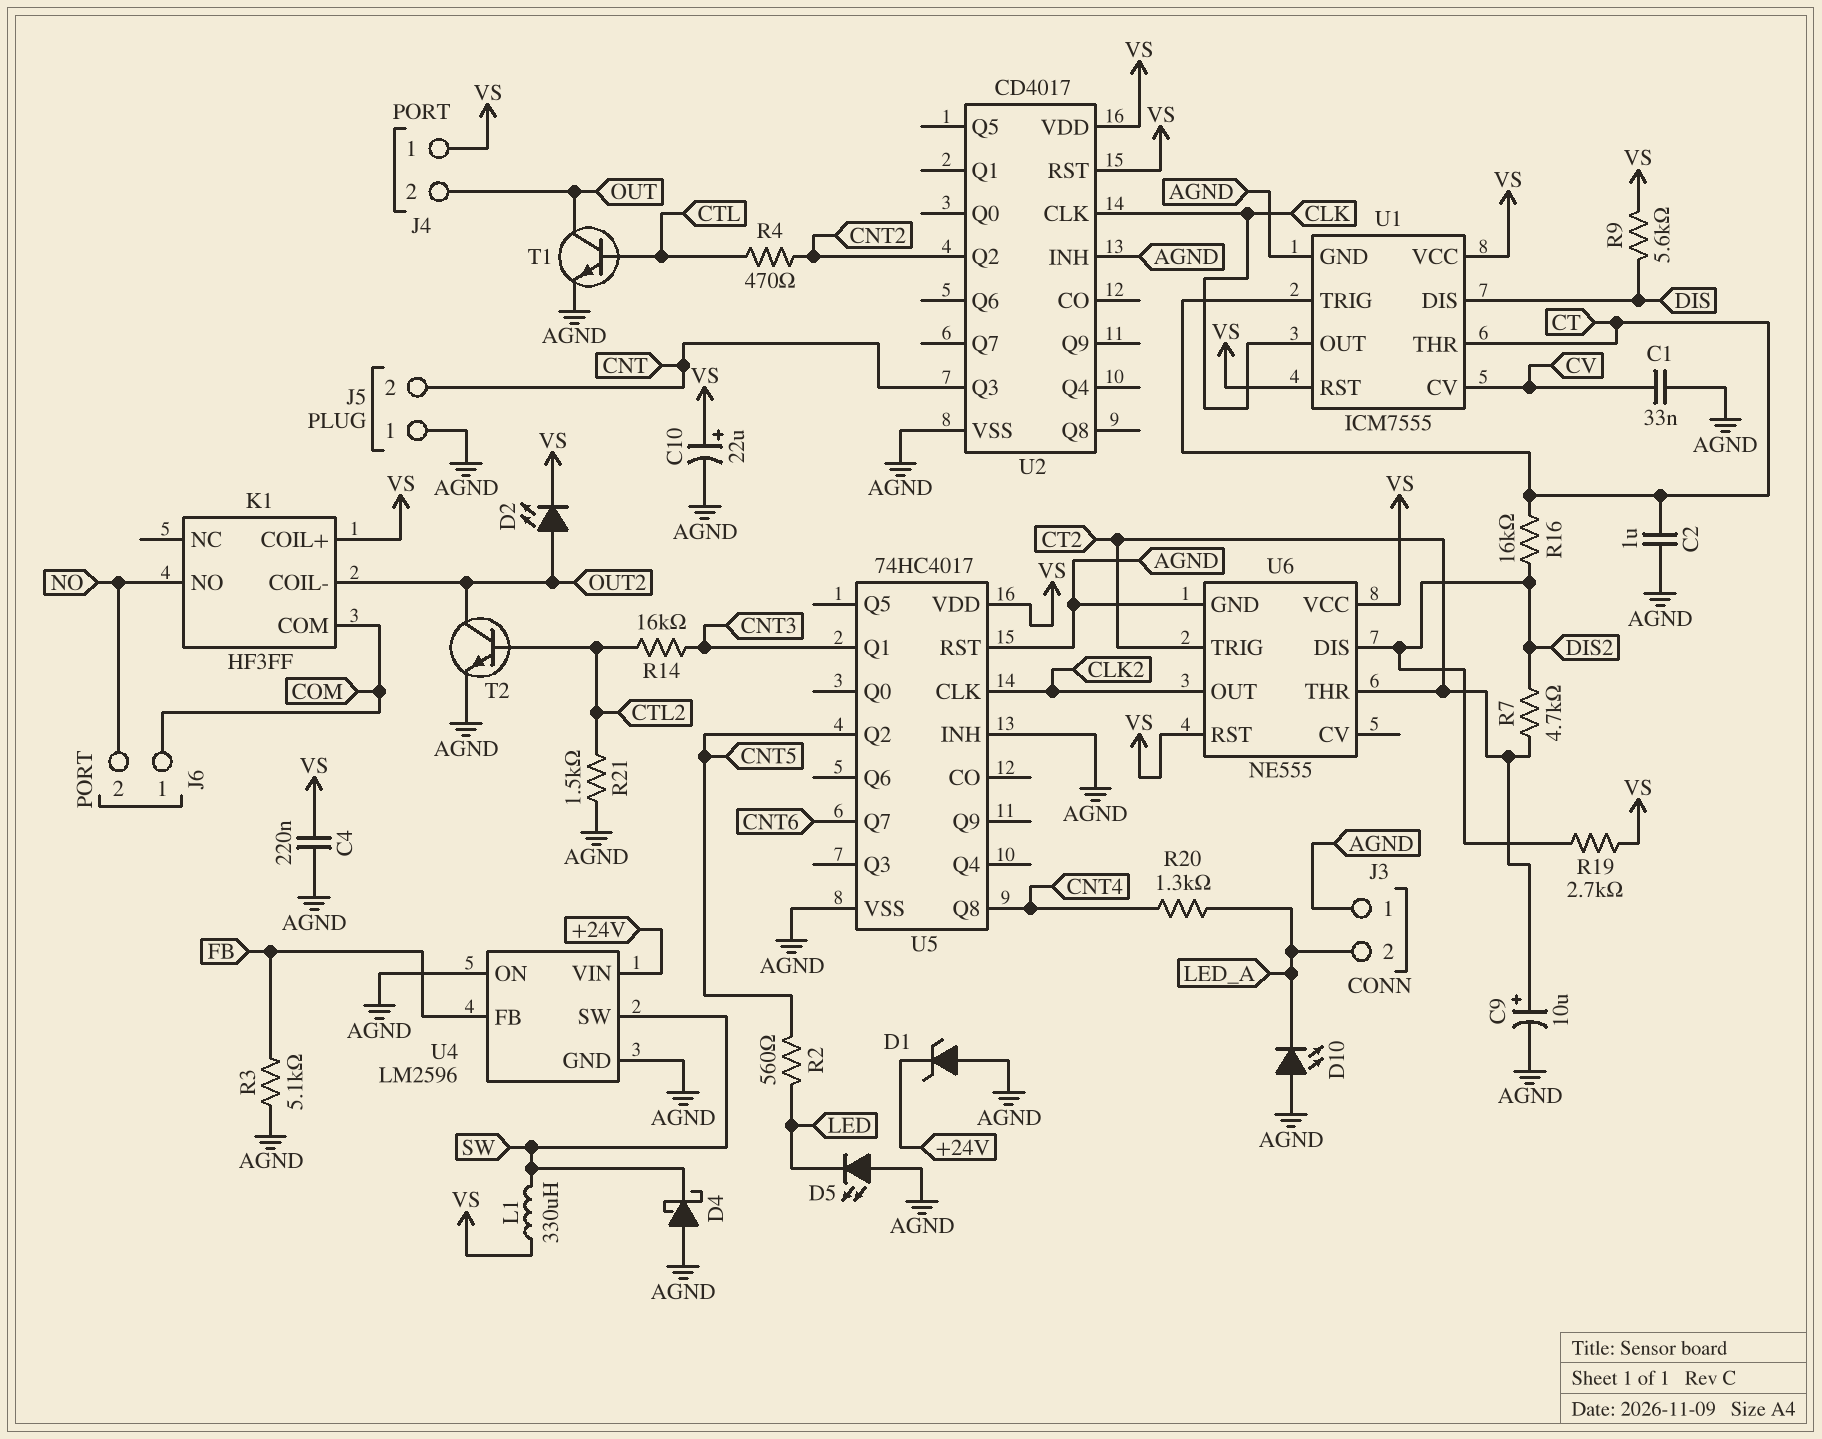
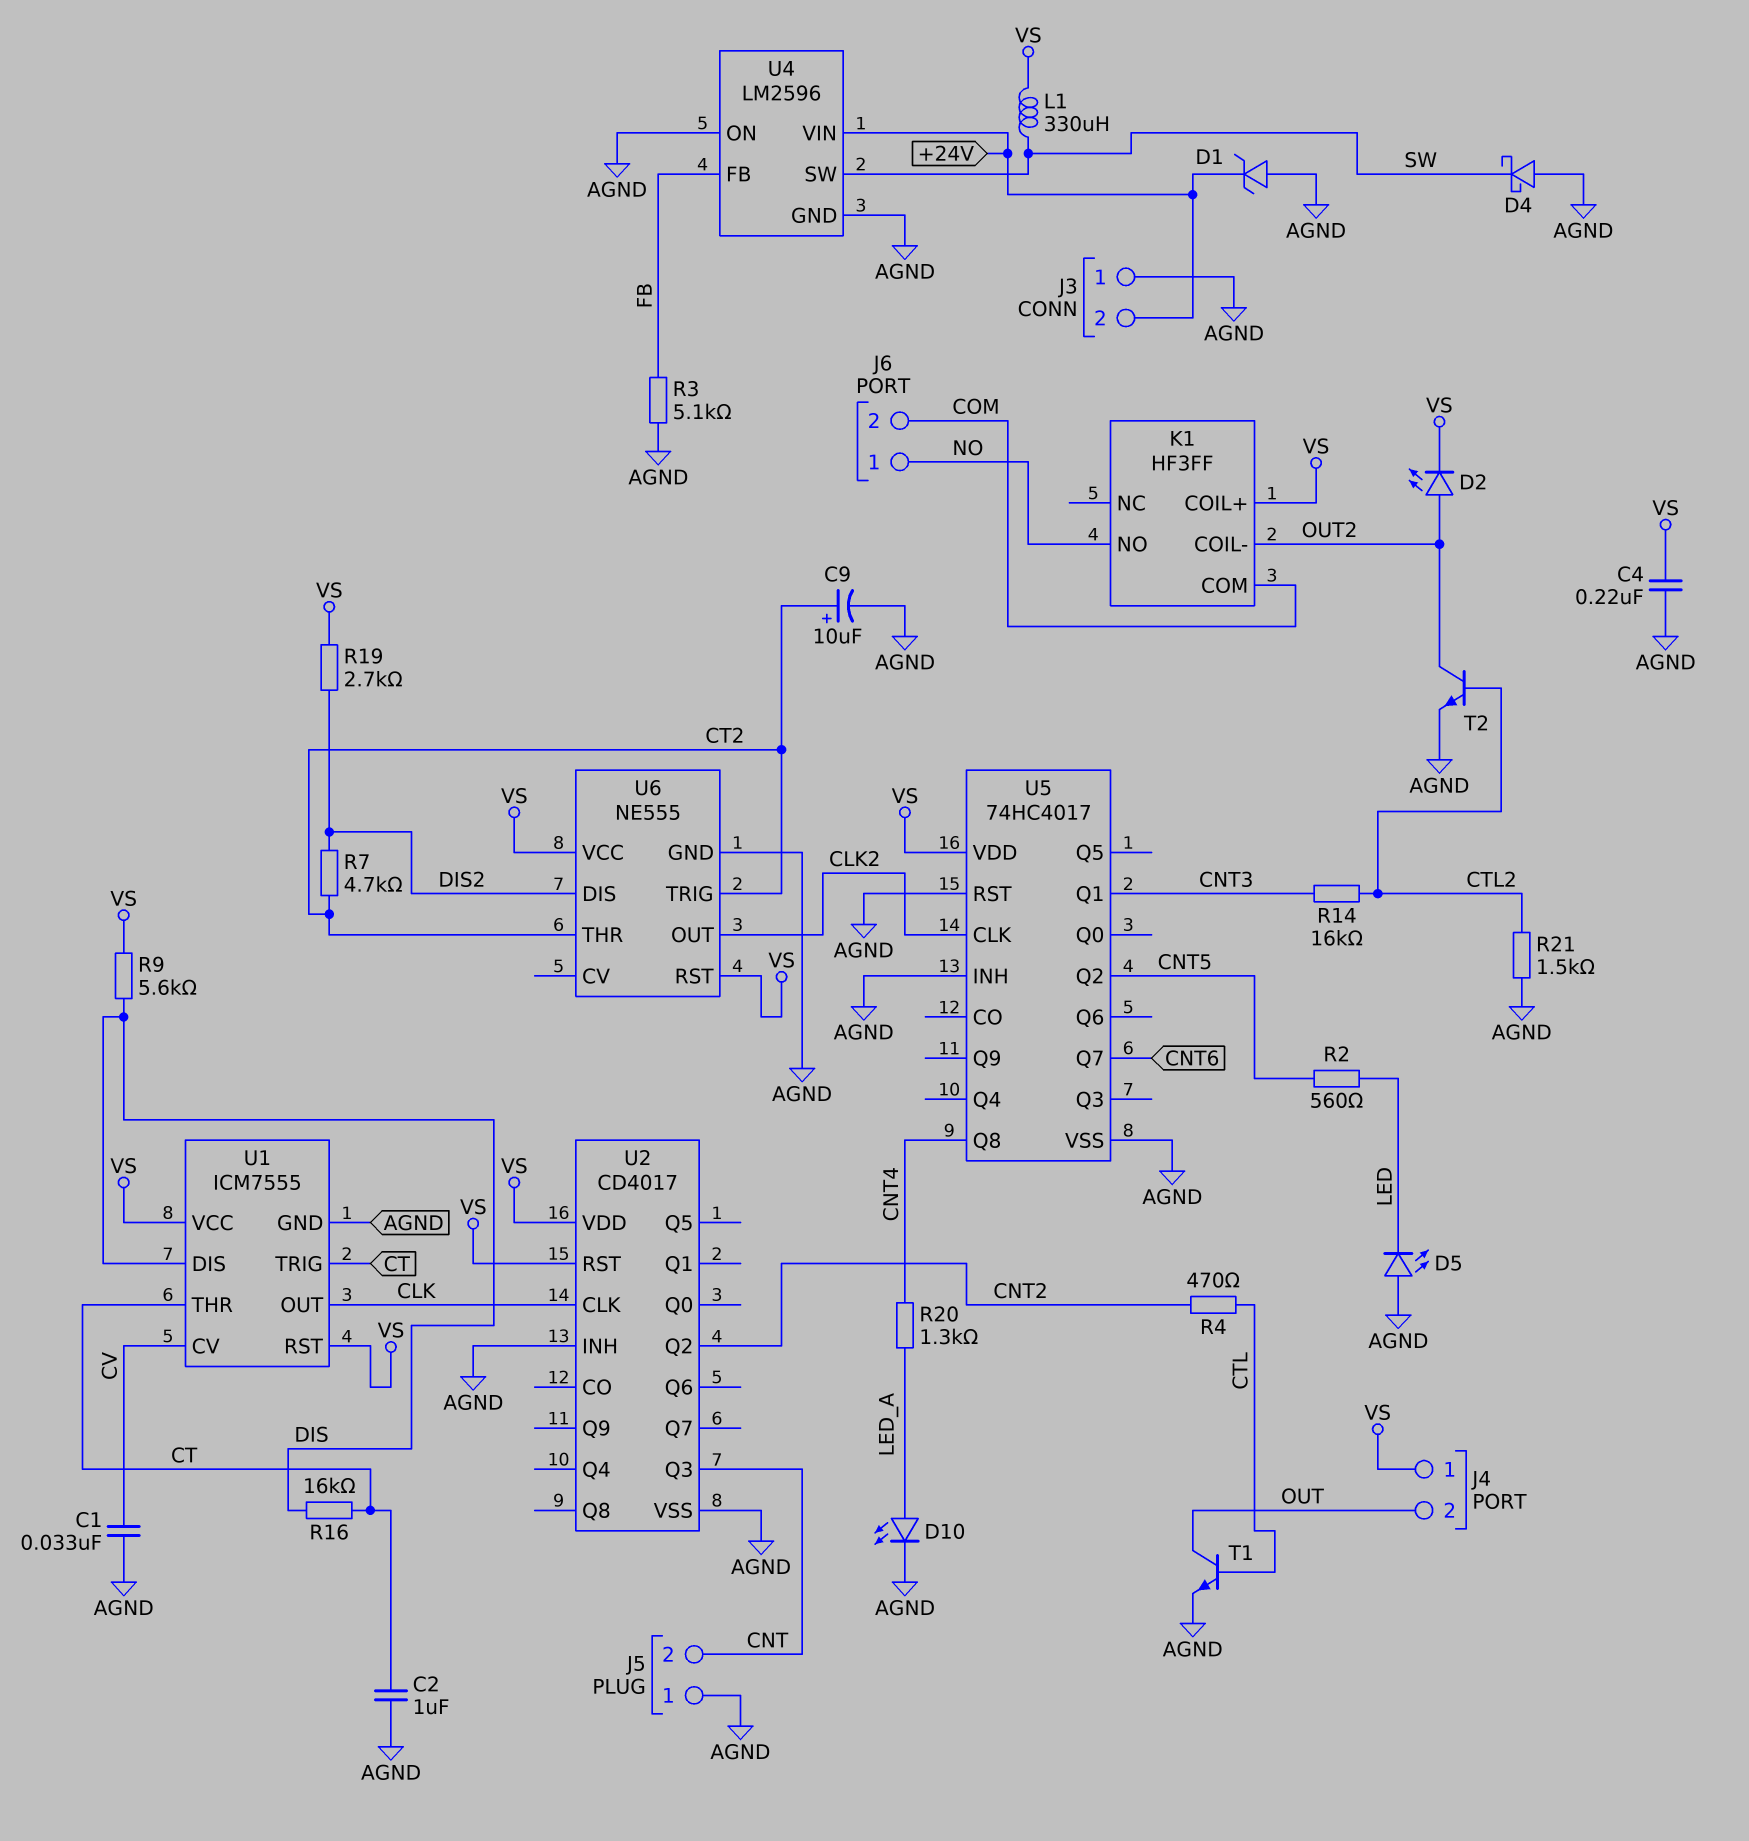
C10: 22uF (plus VS, minus AGND) -> none
D10: LED (A AGND, K LED_A) -> LED (A LED_A, K AGND)
J3 pin 2: LED_A -> +24V
J6 pin 1: COM -> NO
J6 pin 2: NO -> COM
R16: 16k (CT, DIS2) -> 16k (CT, DIS)

